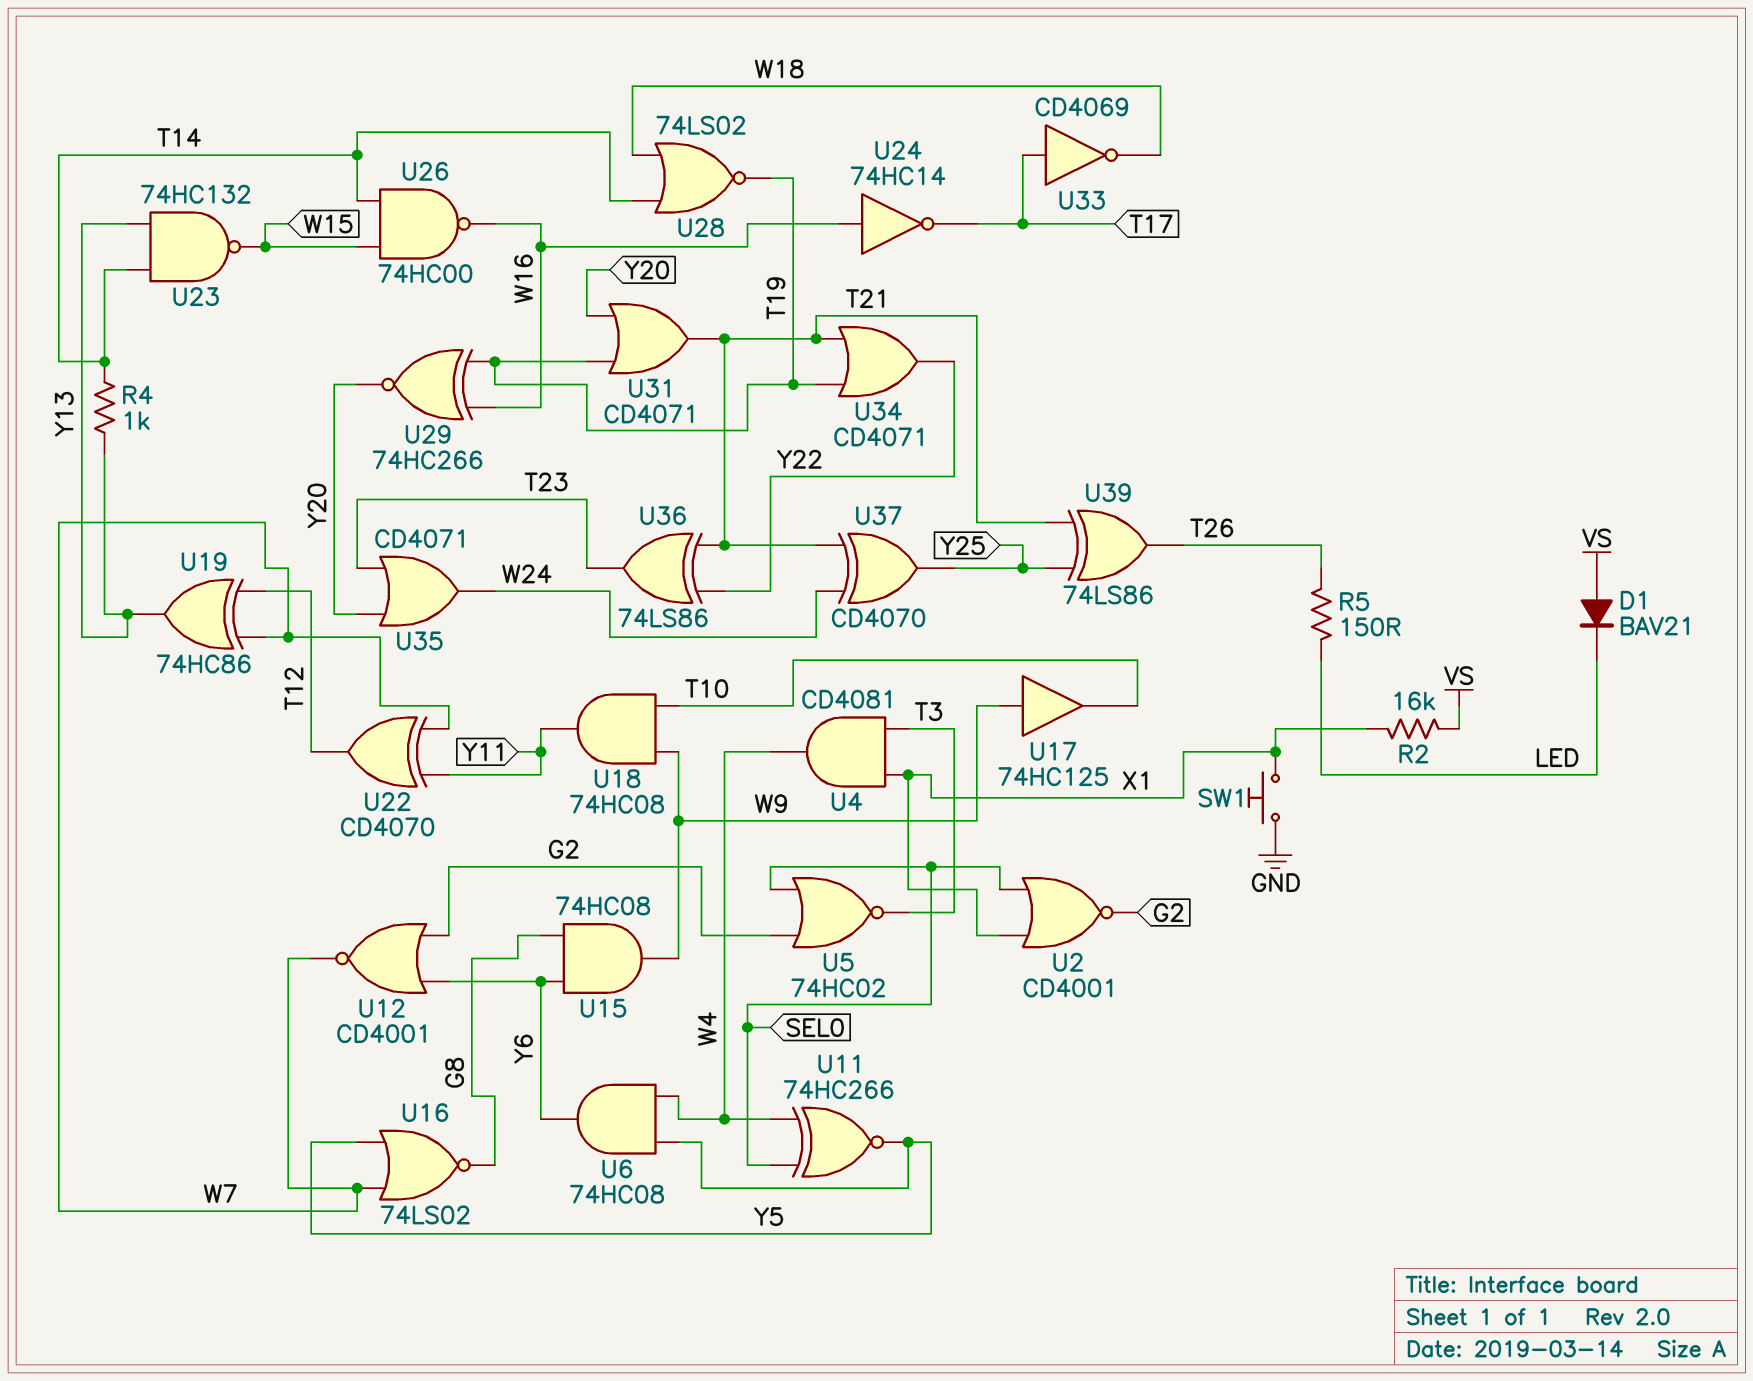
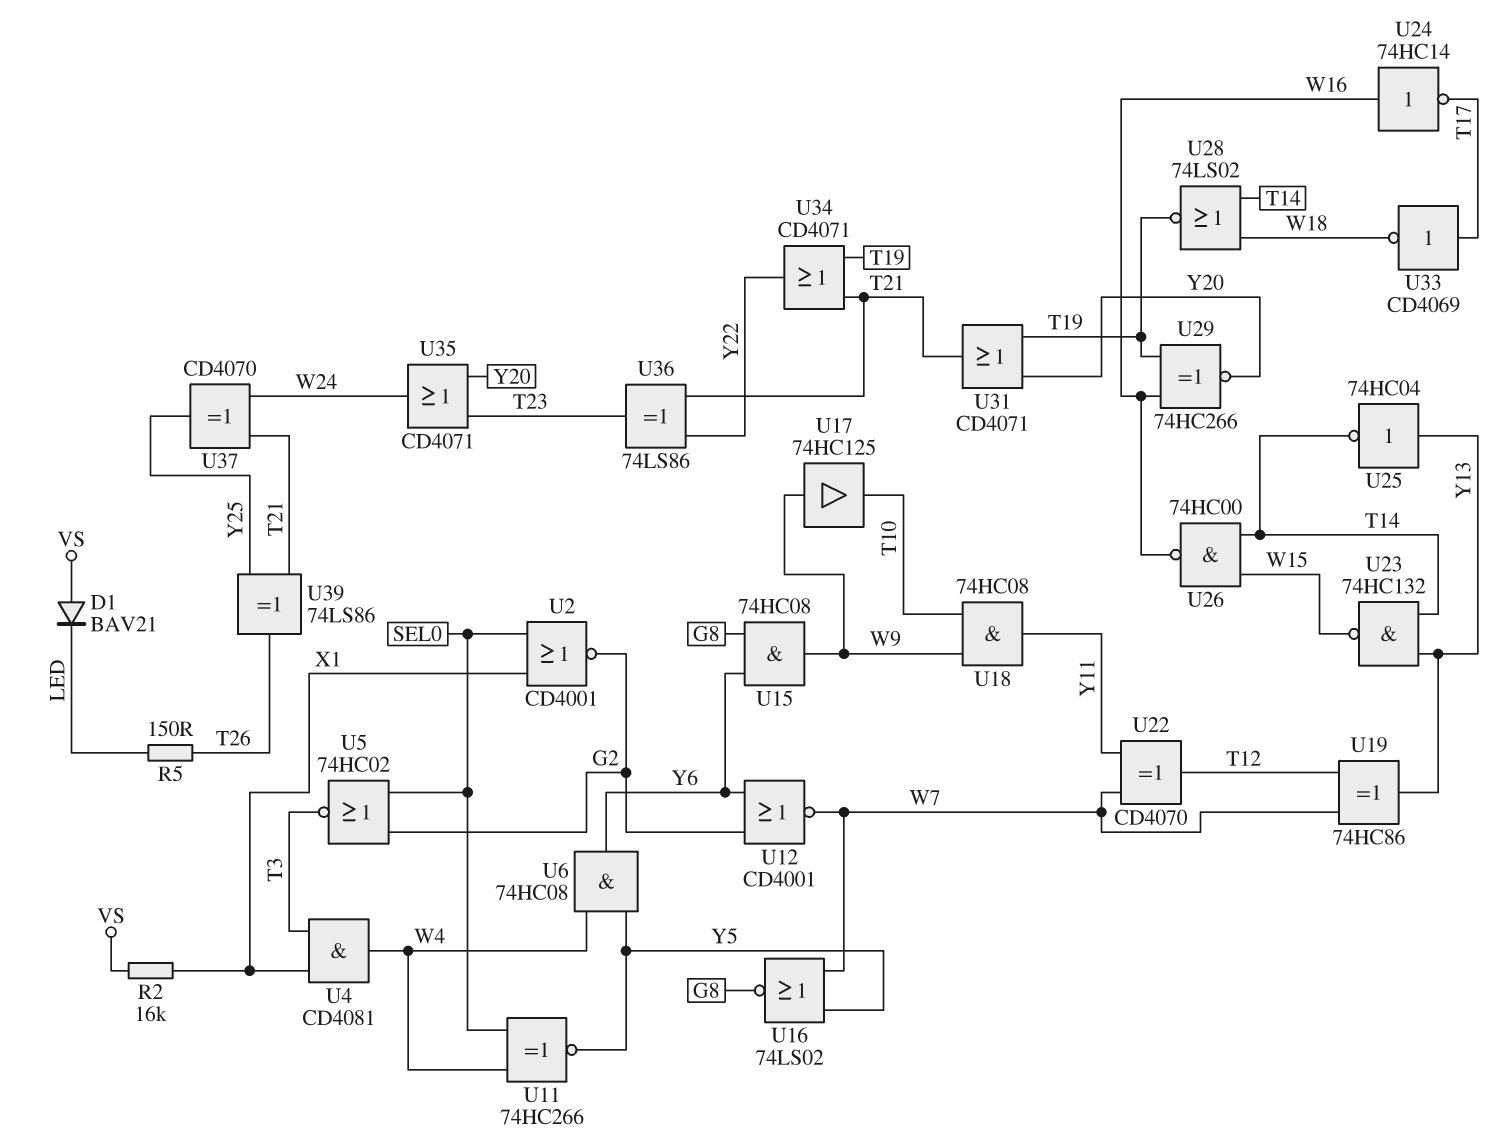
R4: 1k (T14, Y13) -> none
SW1: button (GND, X1) -> none
U25: none -> NOT 74HC04 (in Y13, out T14)

